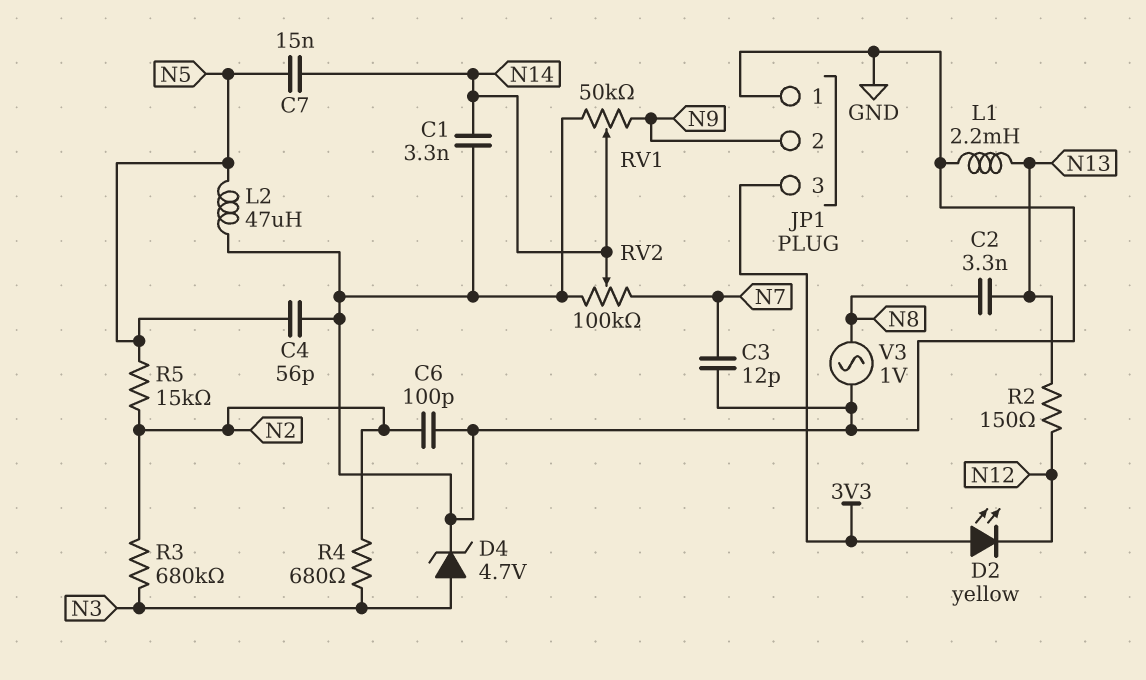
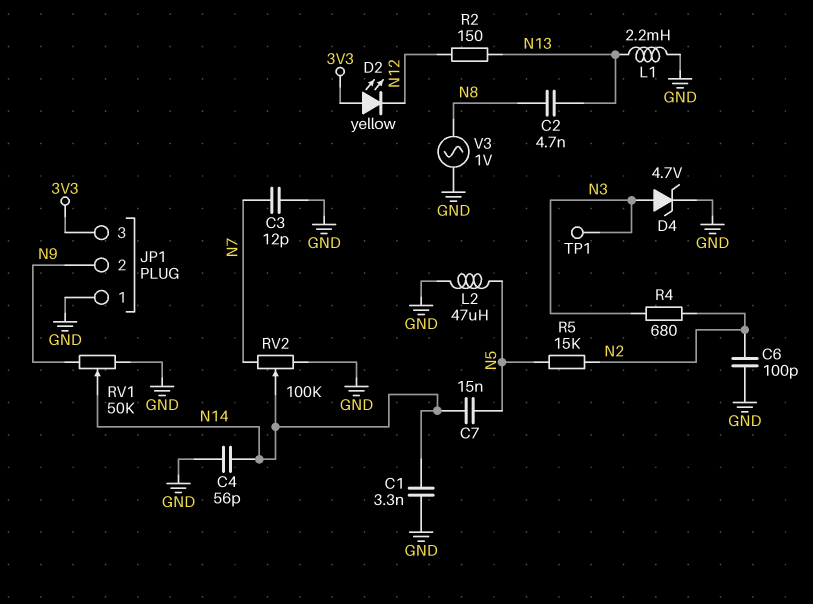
C2: 3.3nF (N8, N13) -> 4.7nF (N8, N13)
C4: 56pF (GND, N5) -> 56pF (GND, N14)
R3: 680k (N2, N3) -> none
TP1: none -> test point (N3)

